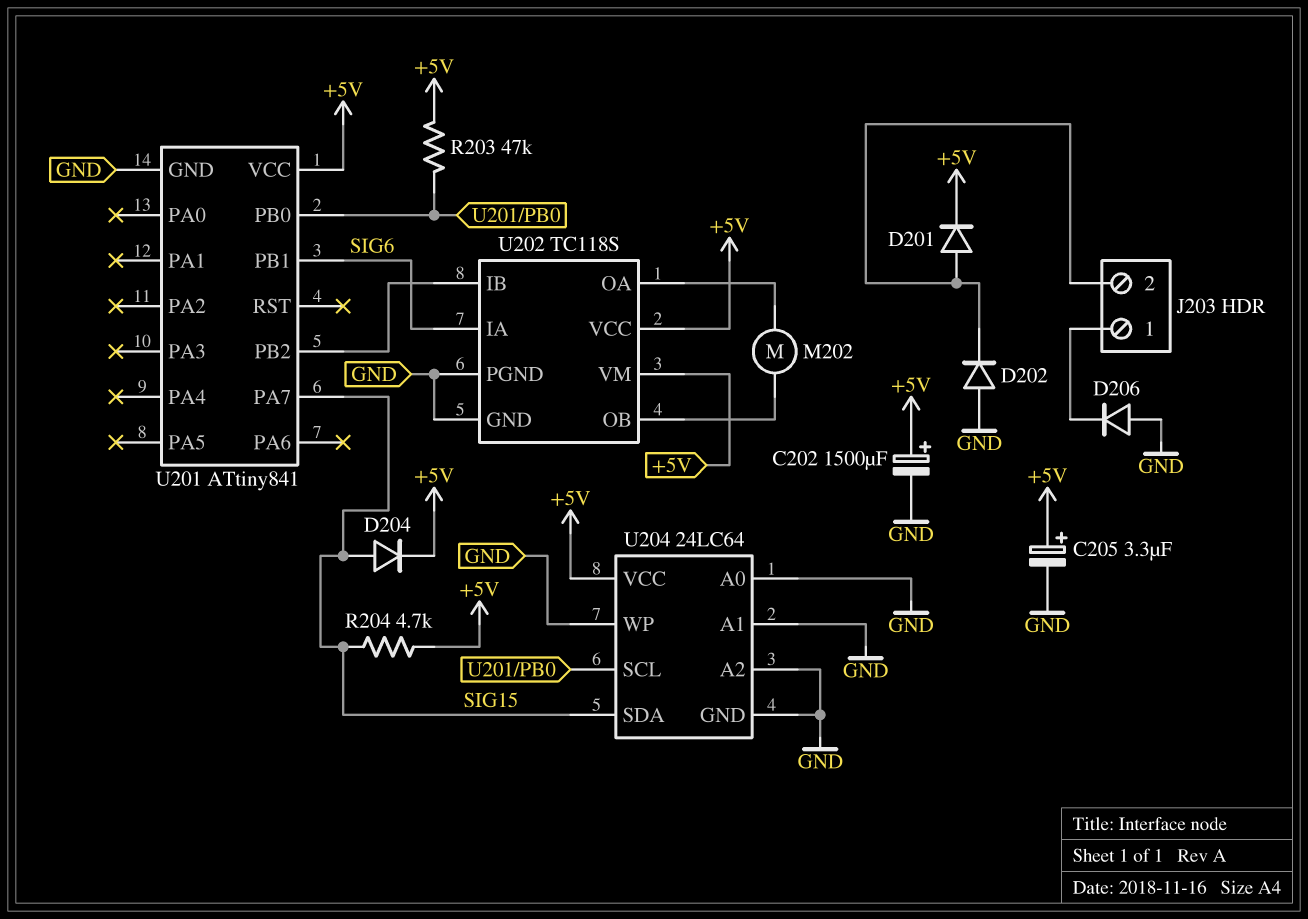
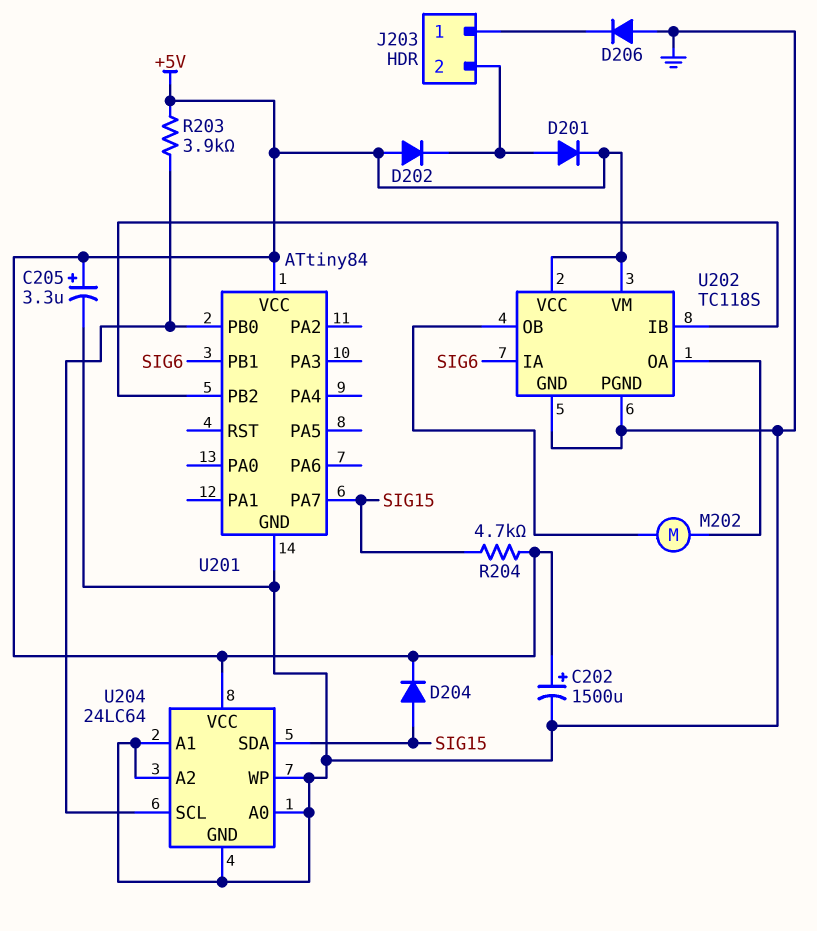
D202: diode (A GND, K J203/2) -> diode (A +5V, K J203/2)
R203: 47k (+5V, U201/PB0) -> 3.9k (+5V, U201/PB0)
U201: ATtiny841 -> ATtiny84

